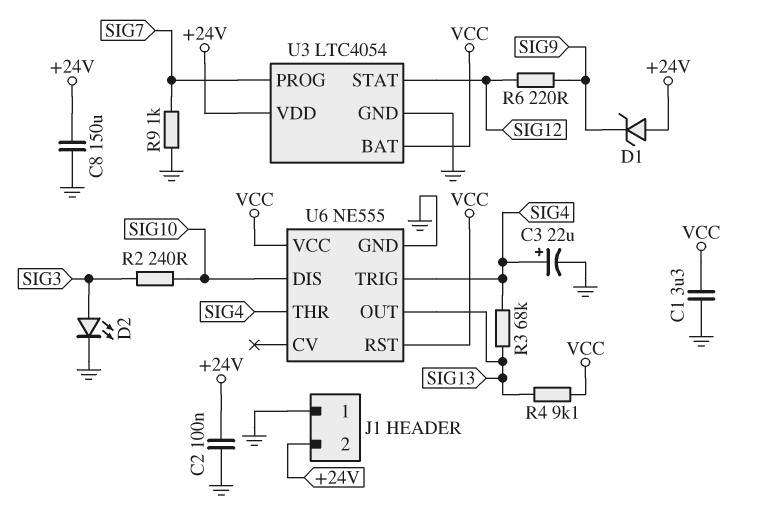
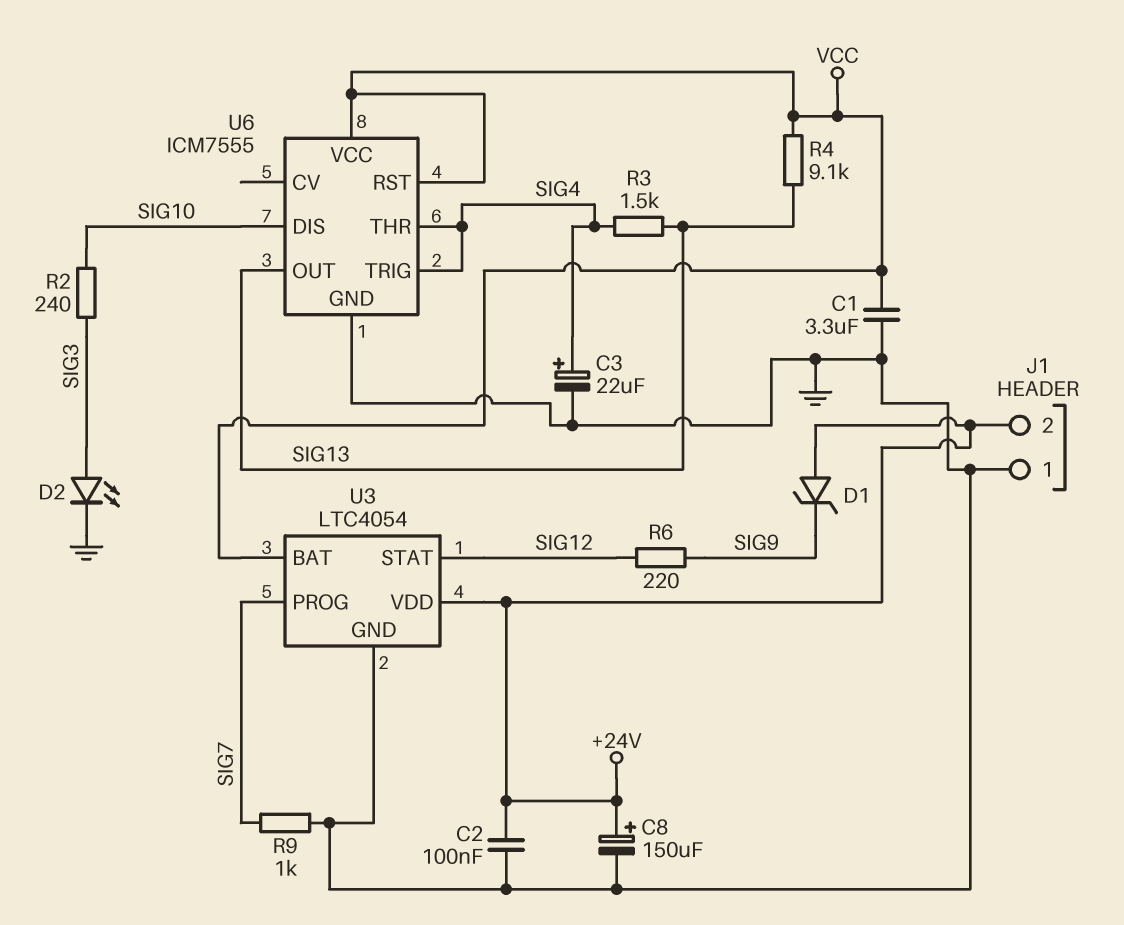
C8: 150uF (+24V, GND) -> 150uF (plus +24V, minus GND)
R3: 68k (SIG4, SIG13) -> 1.5k (SIG4, SIG13)
U6: NE555 -> ICM7555

